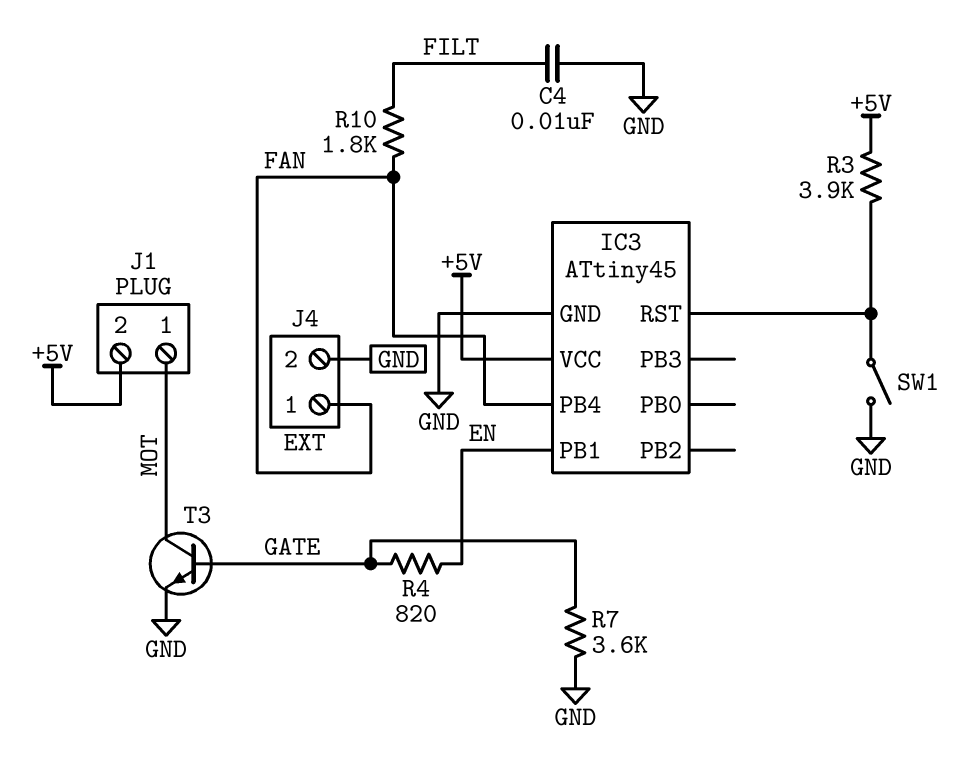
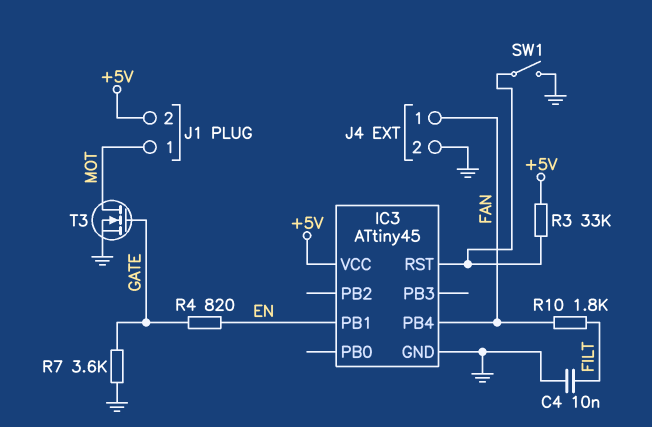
R3: 3.9k (+5V, IC3/RST) -> 33k (+5V, IC3/RST)
T3: NPN (B GATE, C MOT, E GND) -> NMOS (G GATE, D MOT, S GND)

